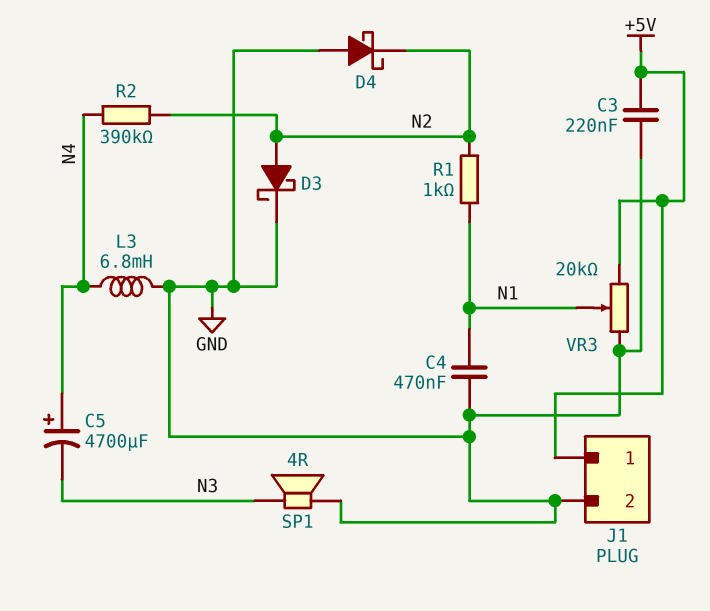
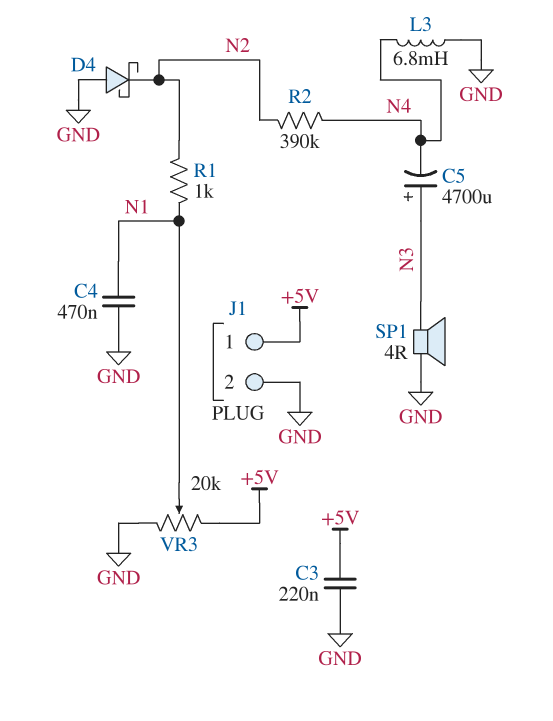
C5: 4700uF (plus N4, minus N3) -> 4700uF (plus N3, minus N4)
D3: schottky (A N2, K GND) -> none

